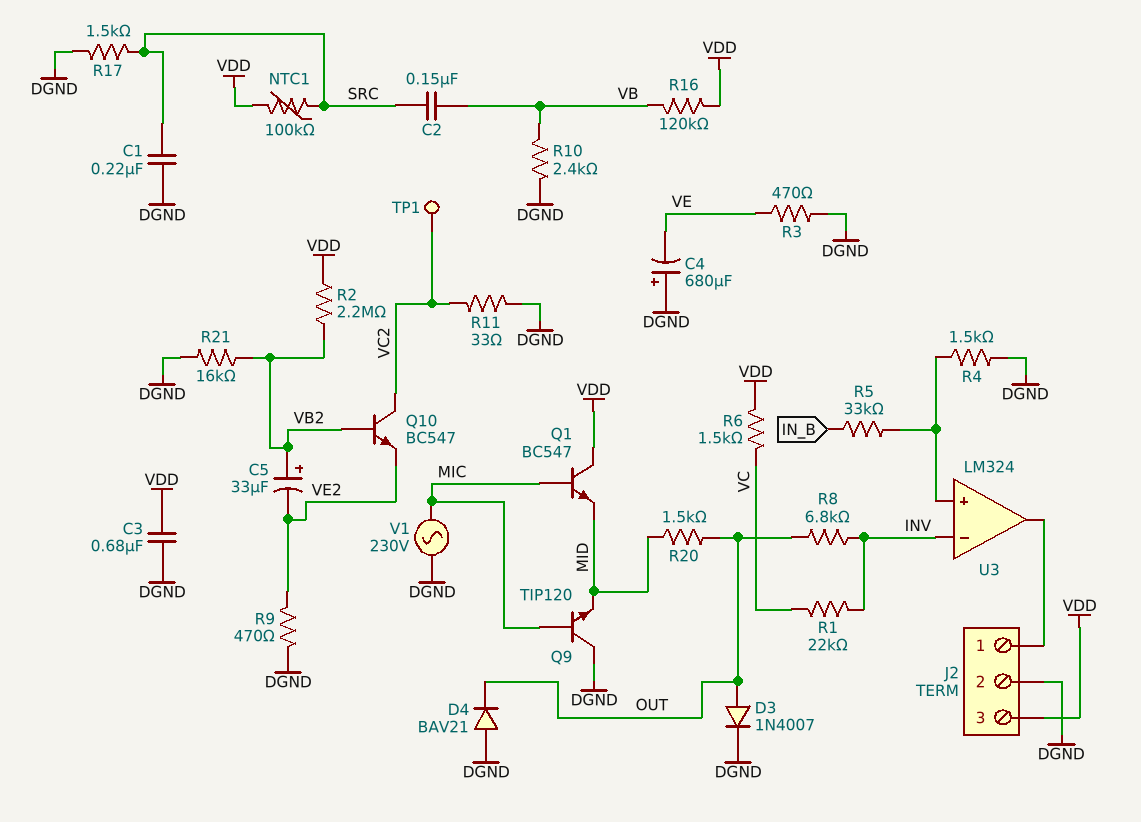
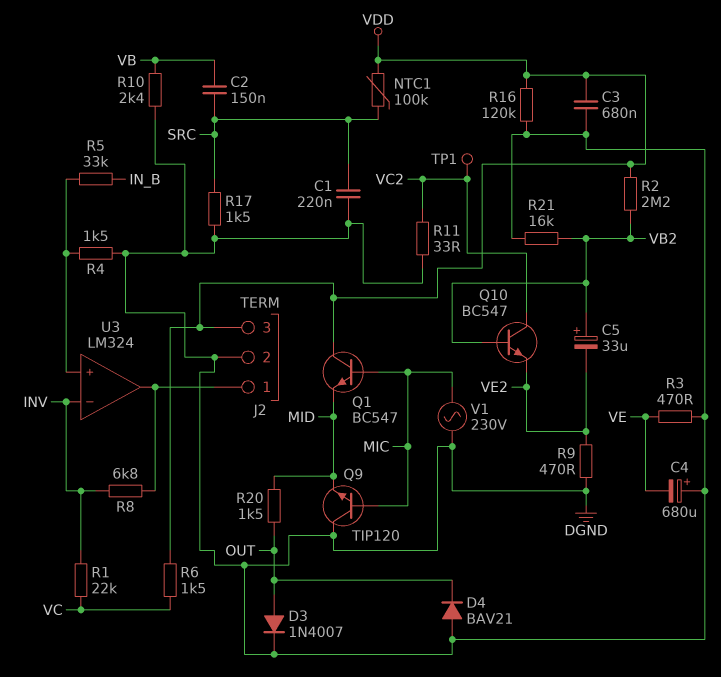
R8: 6.8k (INV, OUT) -> 6.8k (INV, J2/1)
R16: 120k (VB, VDD) -> 120k (DGND, VDD)

